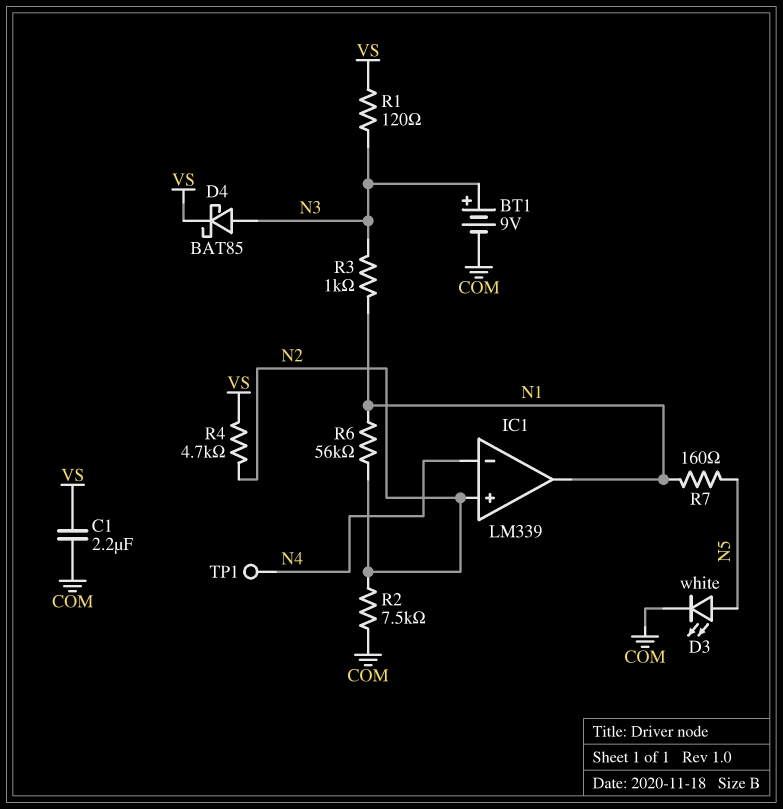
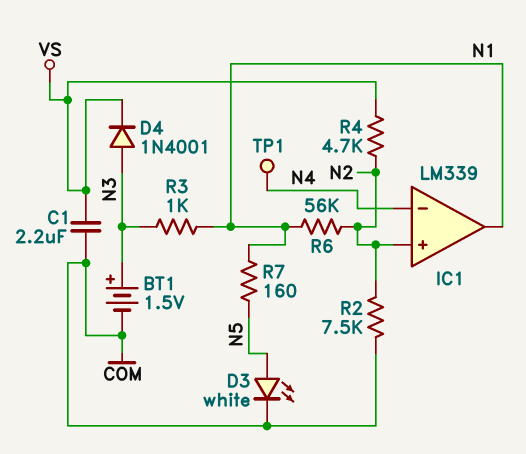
BT1: 9V (plus N3, minus COM) -> 1.5V (plus N3, minus COM)
D4: schottky BAT85 (A N3, K VS) -> diode 1N4001 (A N3, K VS)
R1: 120 (N3, VS) -> none

